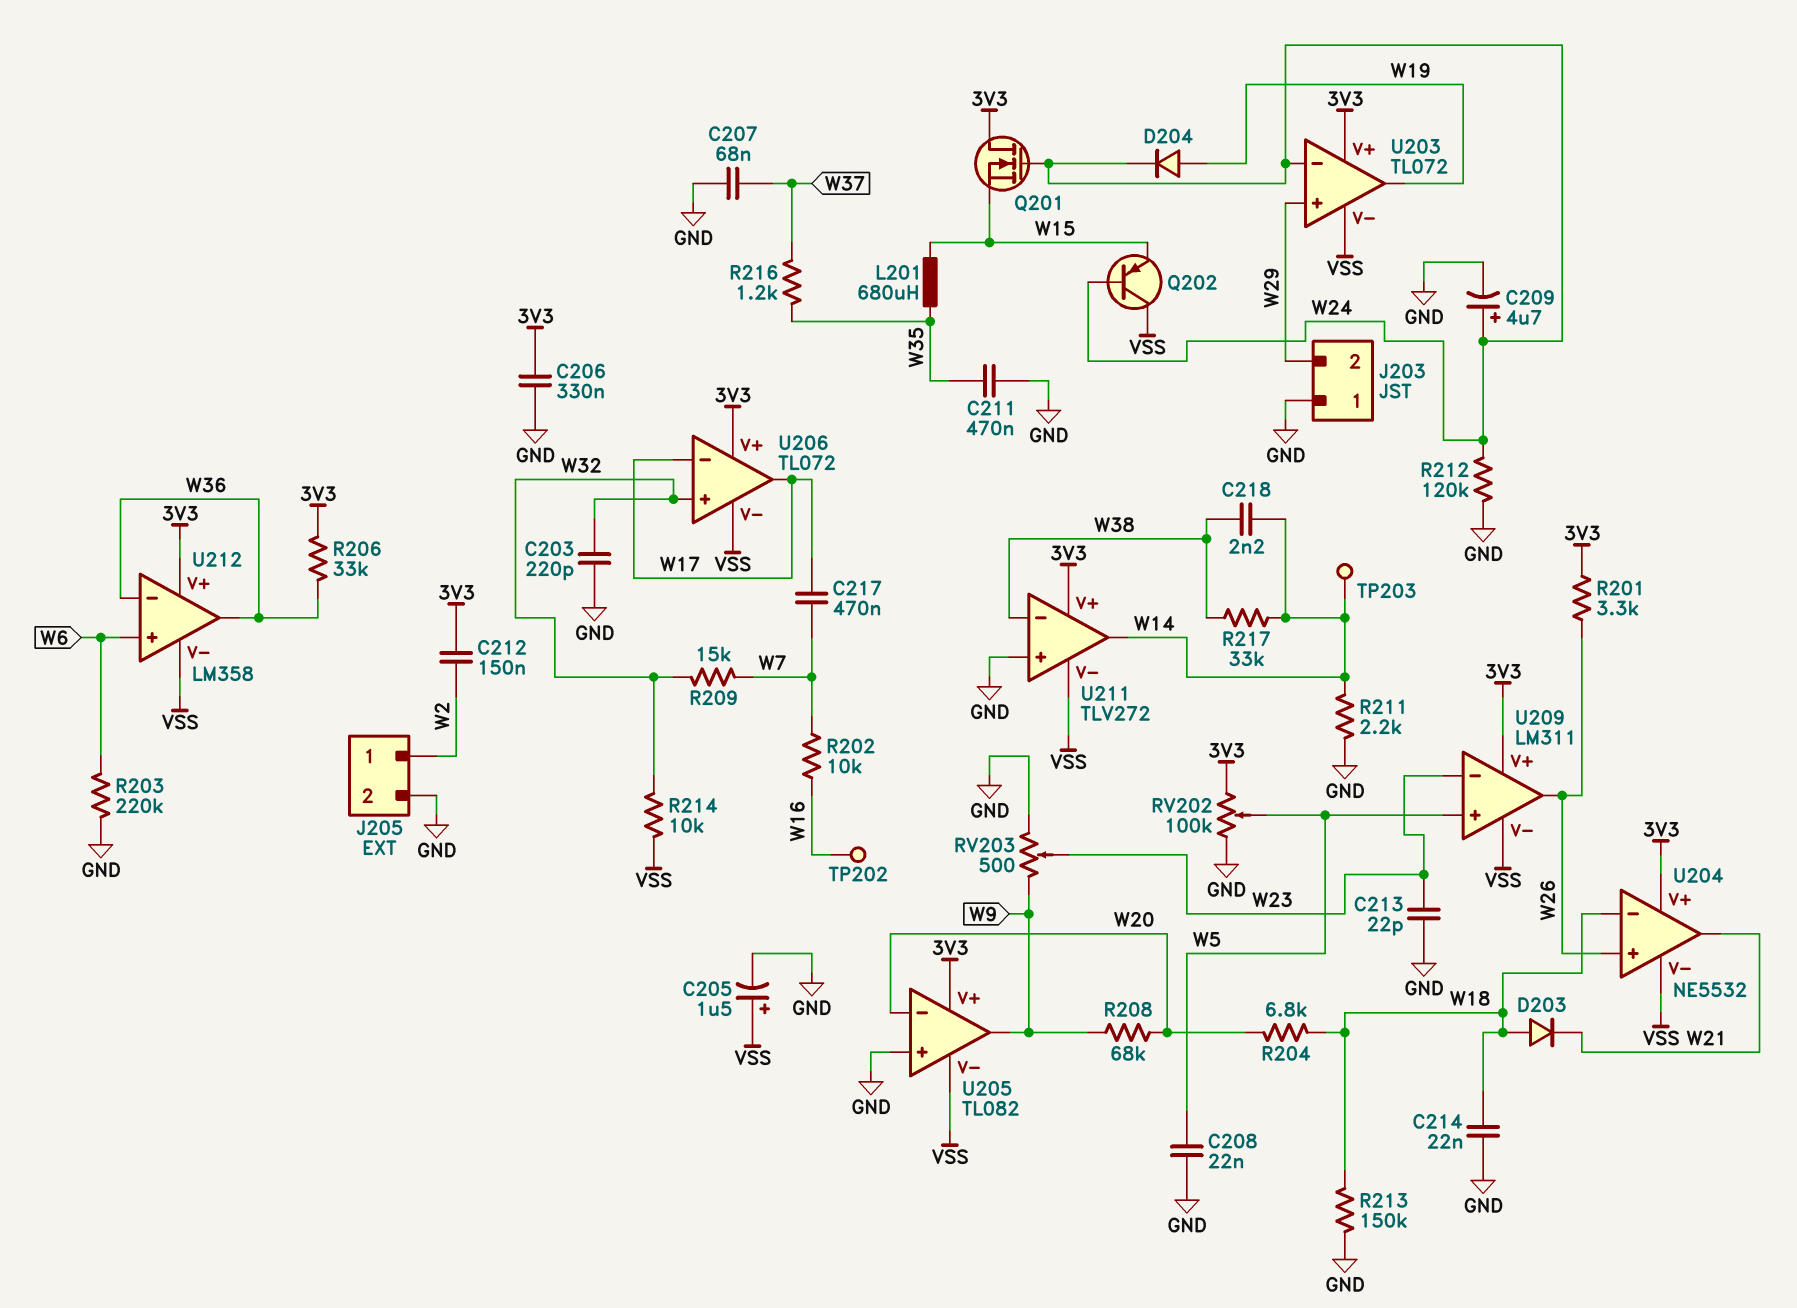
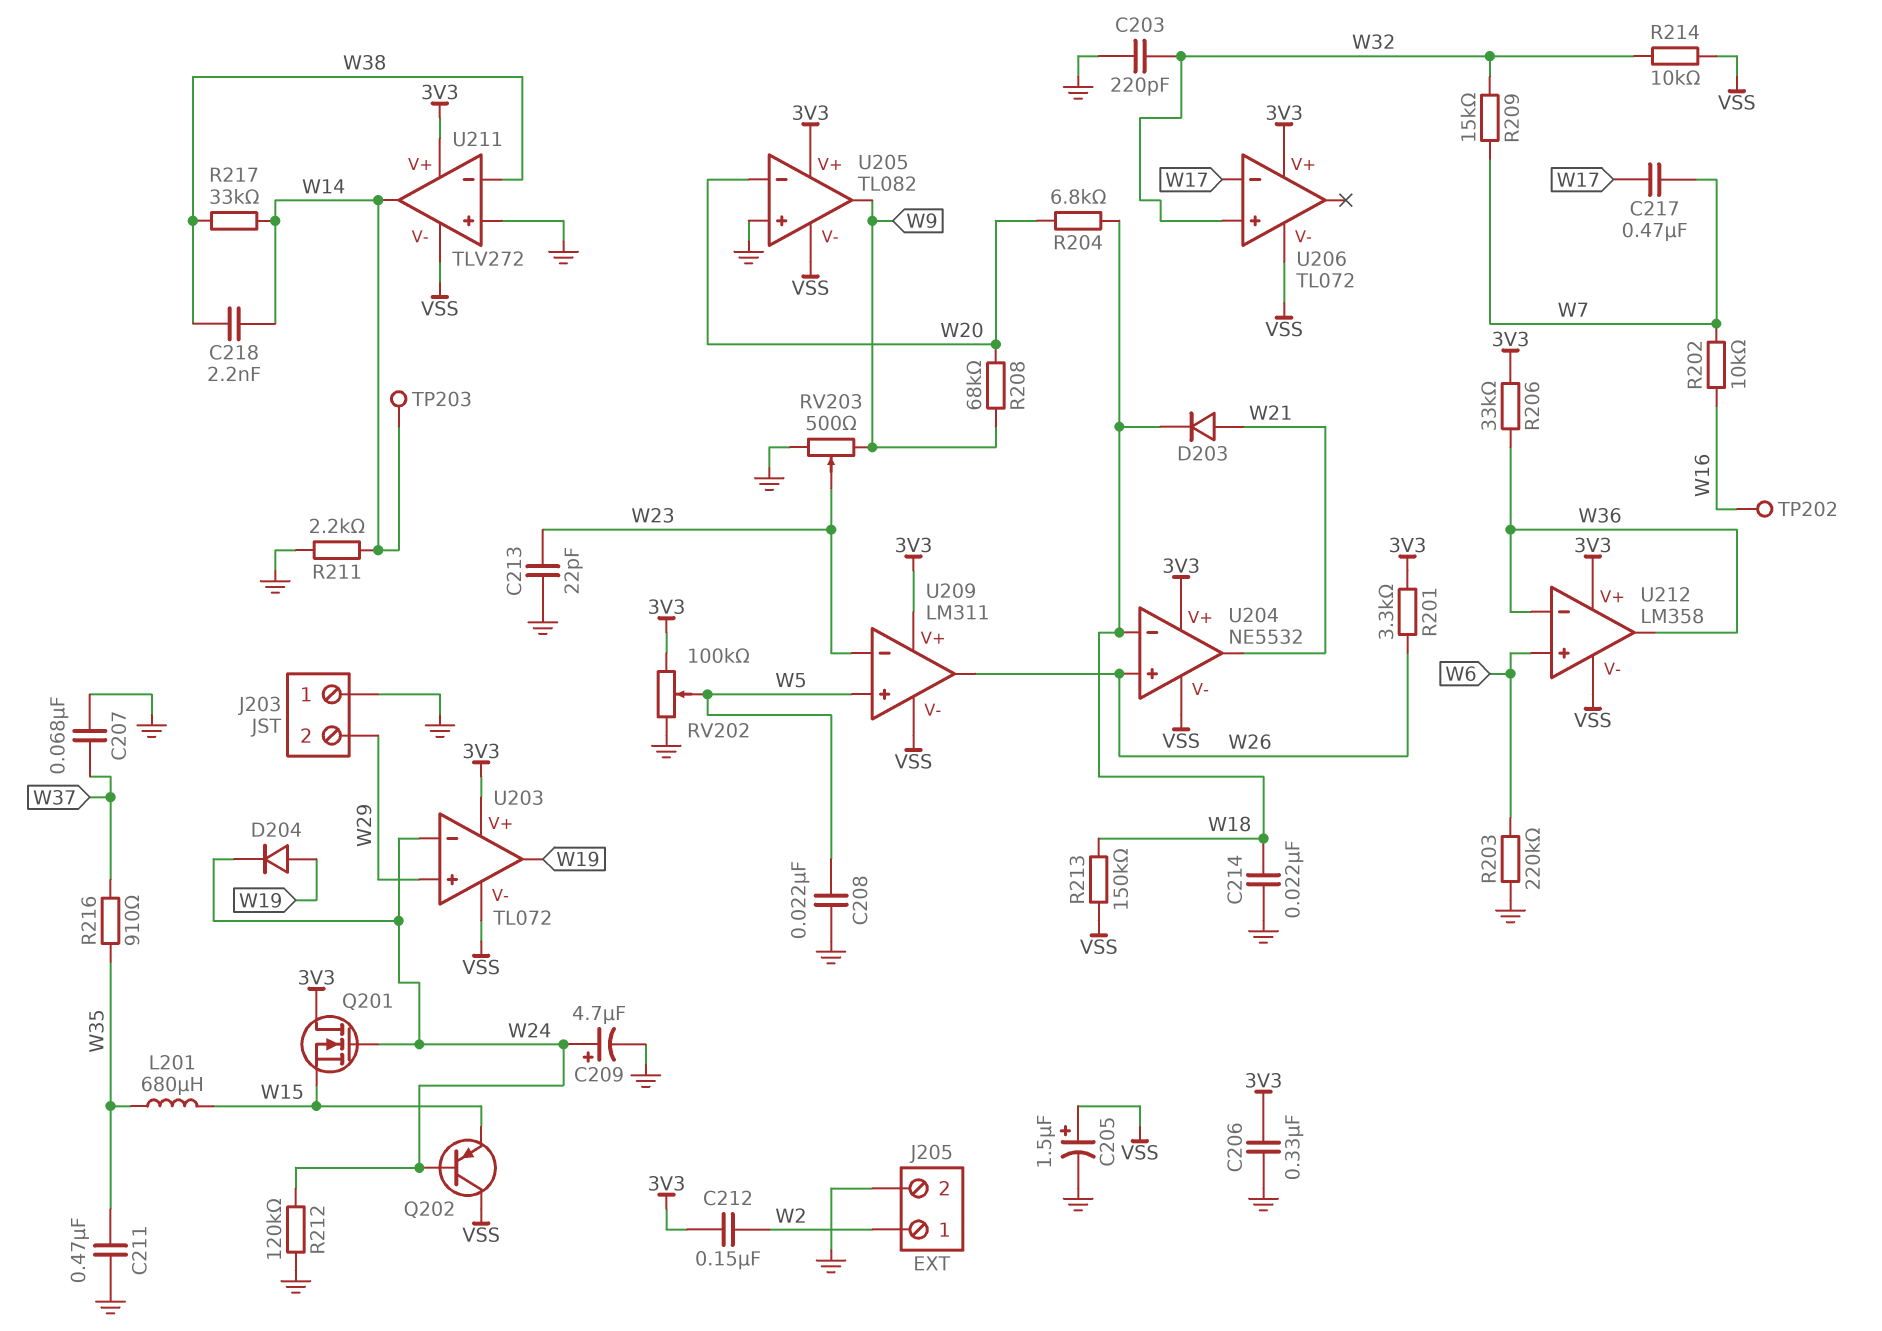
D203: diode (A W18, K W21) -> diode (A W21, K W18)
R213: 150k (GND, W18) -> 150k (VSS, W18)
R216: 1.2k (W35, W37) -> 910 (W35, W37)
U206 pin out: W17 -> none

